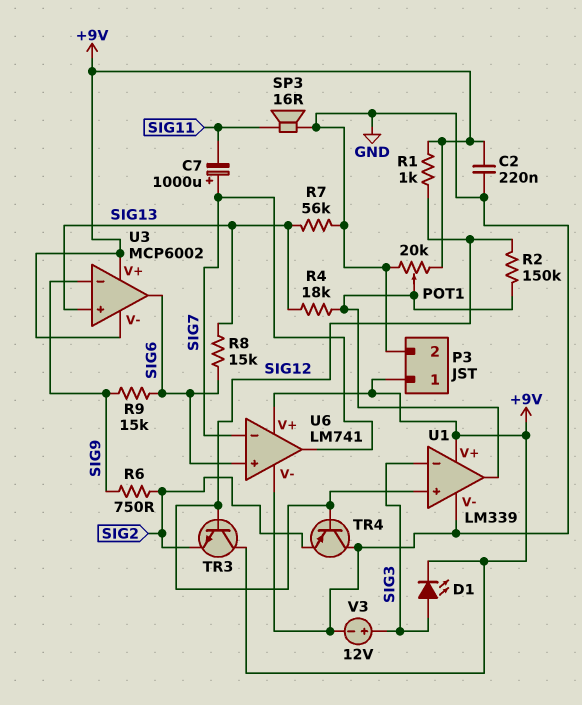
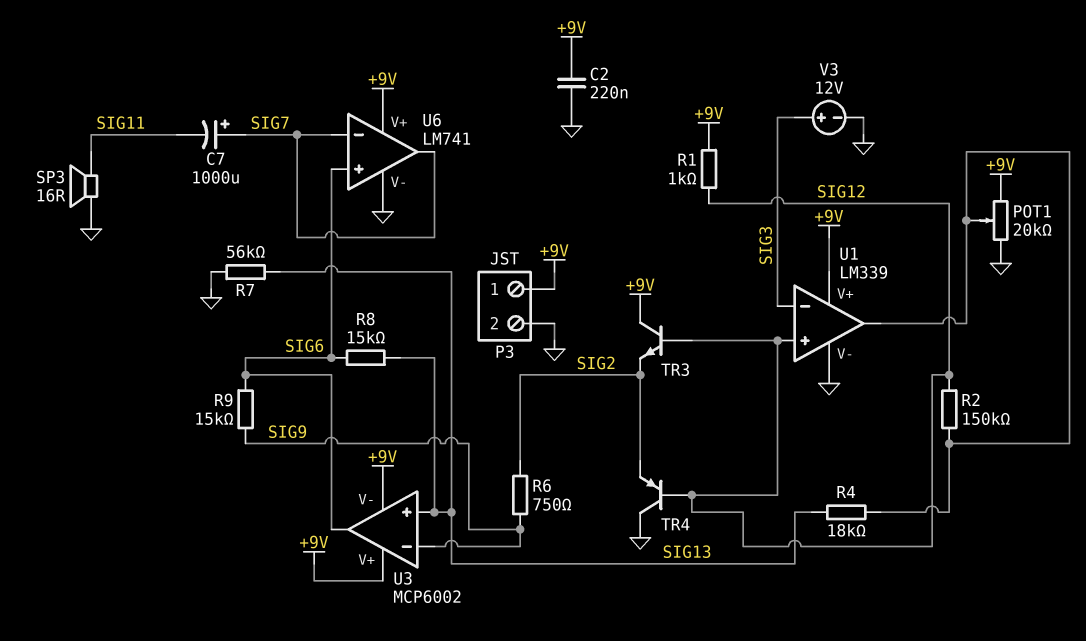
D1: LED (A SIG3, K +9V) -> none

